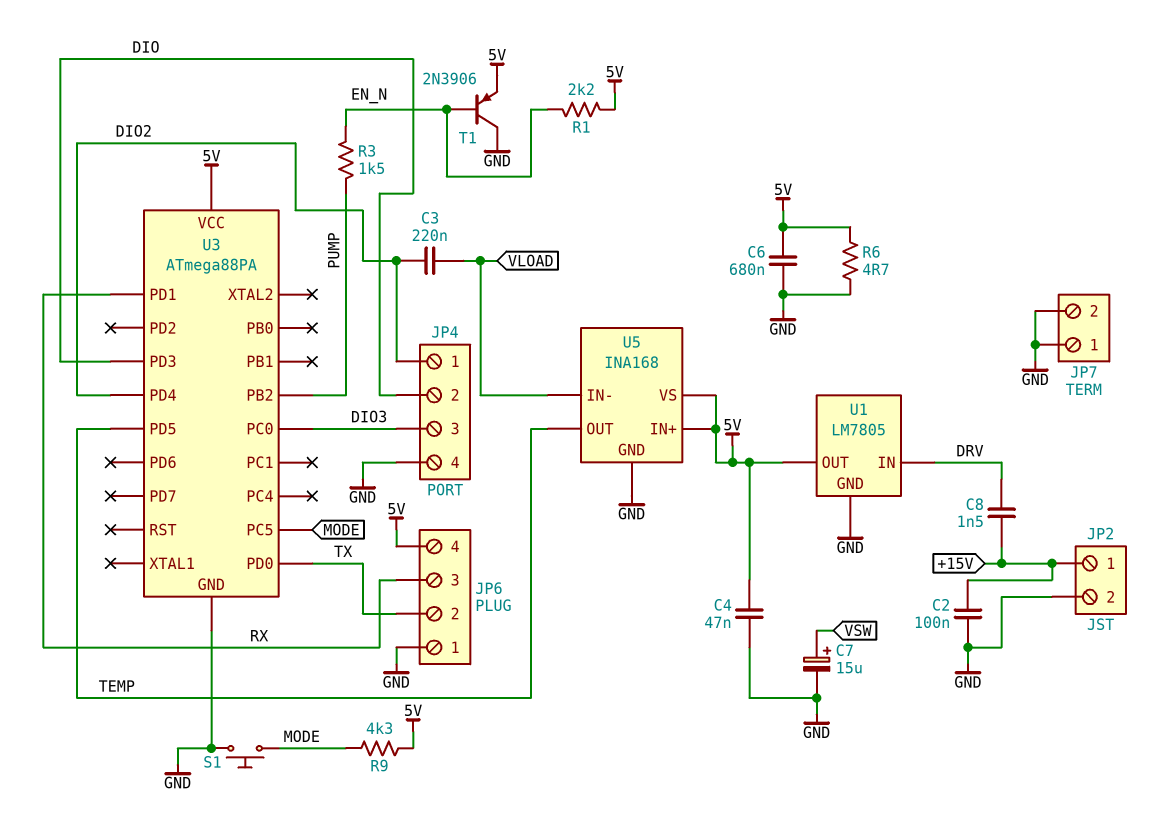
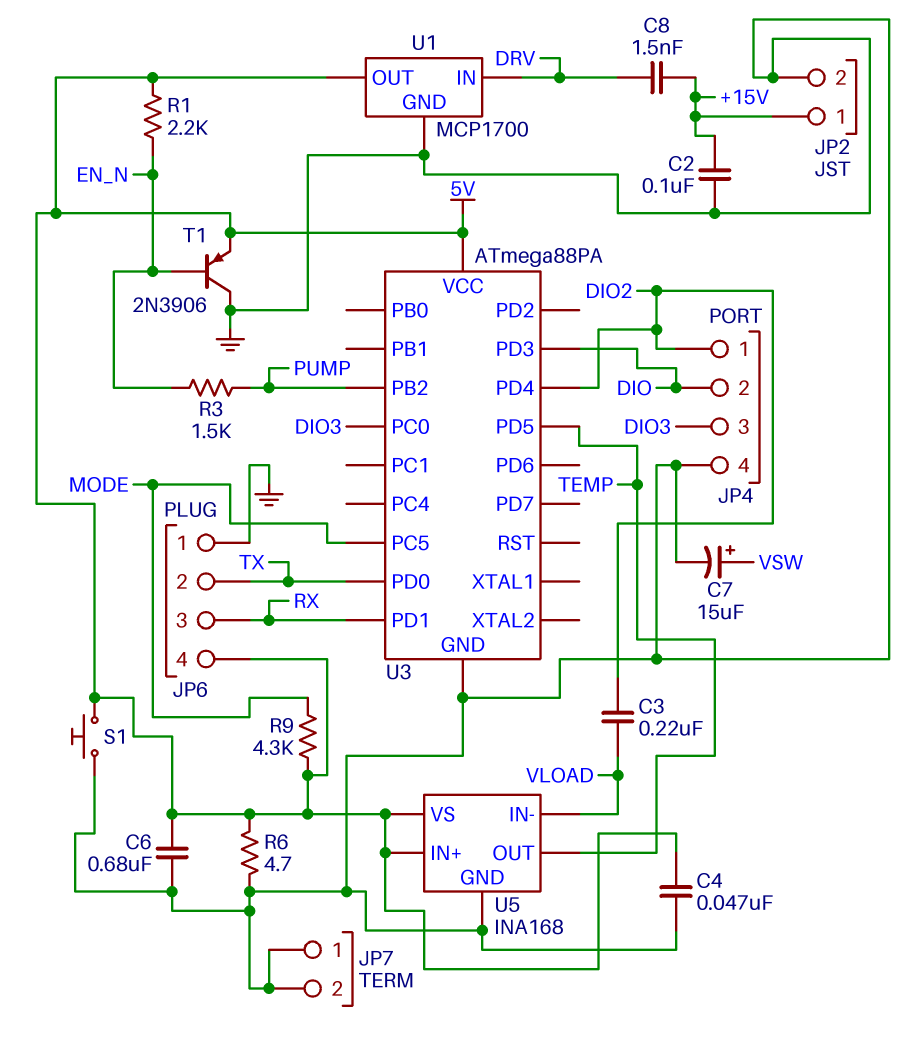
S1: button (GND, MODE) -> button (5V, GND)
U1: LM7805 -> MCP1700

